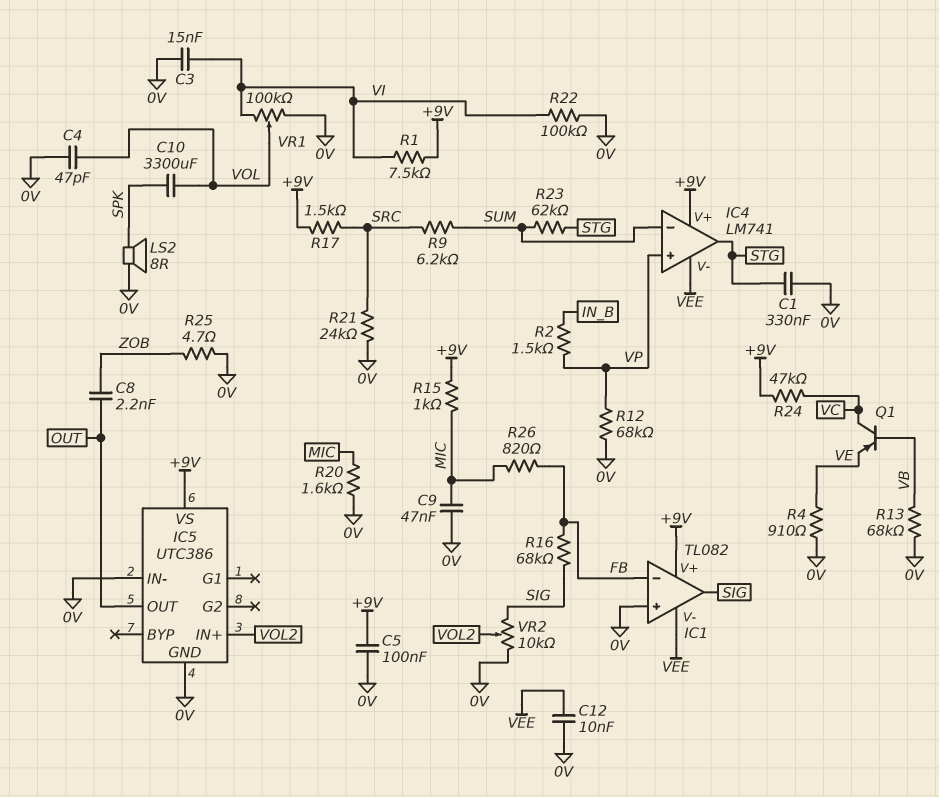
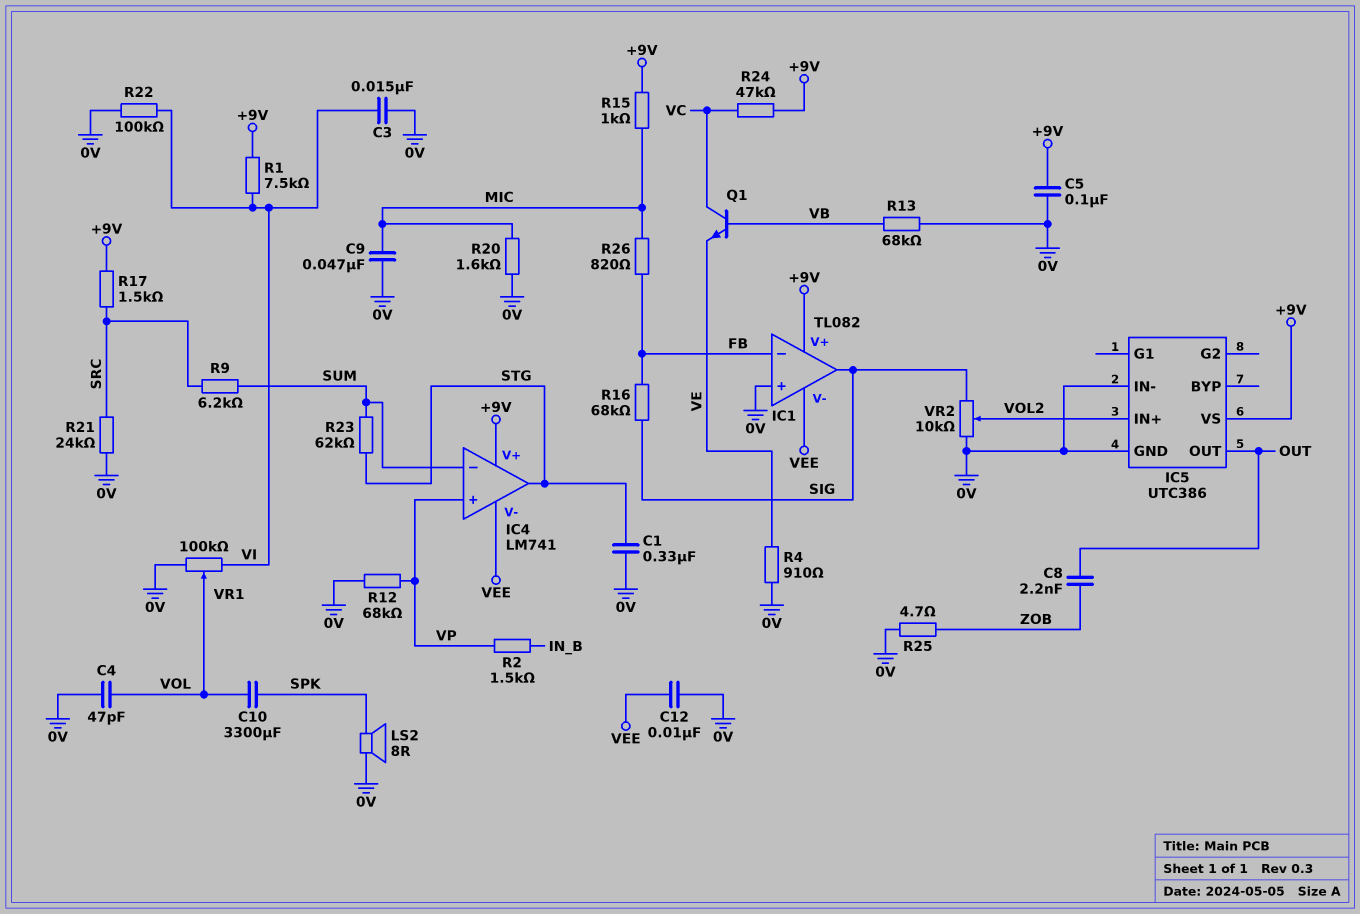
Q1: PNP (B VB, C VC, E VE) -> NPN (B VB, C VC, E VE)

